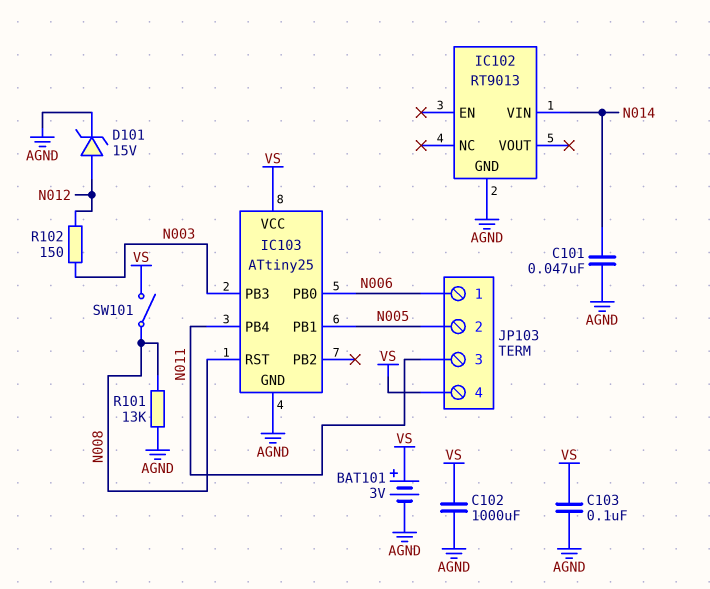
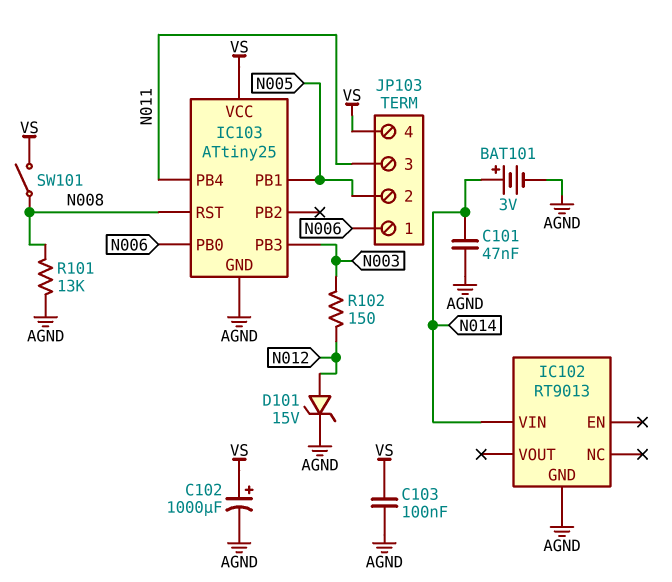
BAT101: 3V (plus VS, minus AGND) -> 3V (plus N014, minus AGND)
C102: 1000uF (AGND, VS) -> 1000uF (plus VS, minus AGND)

